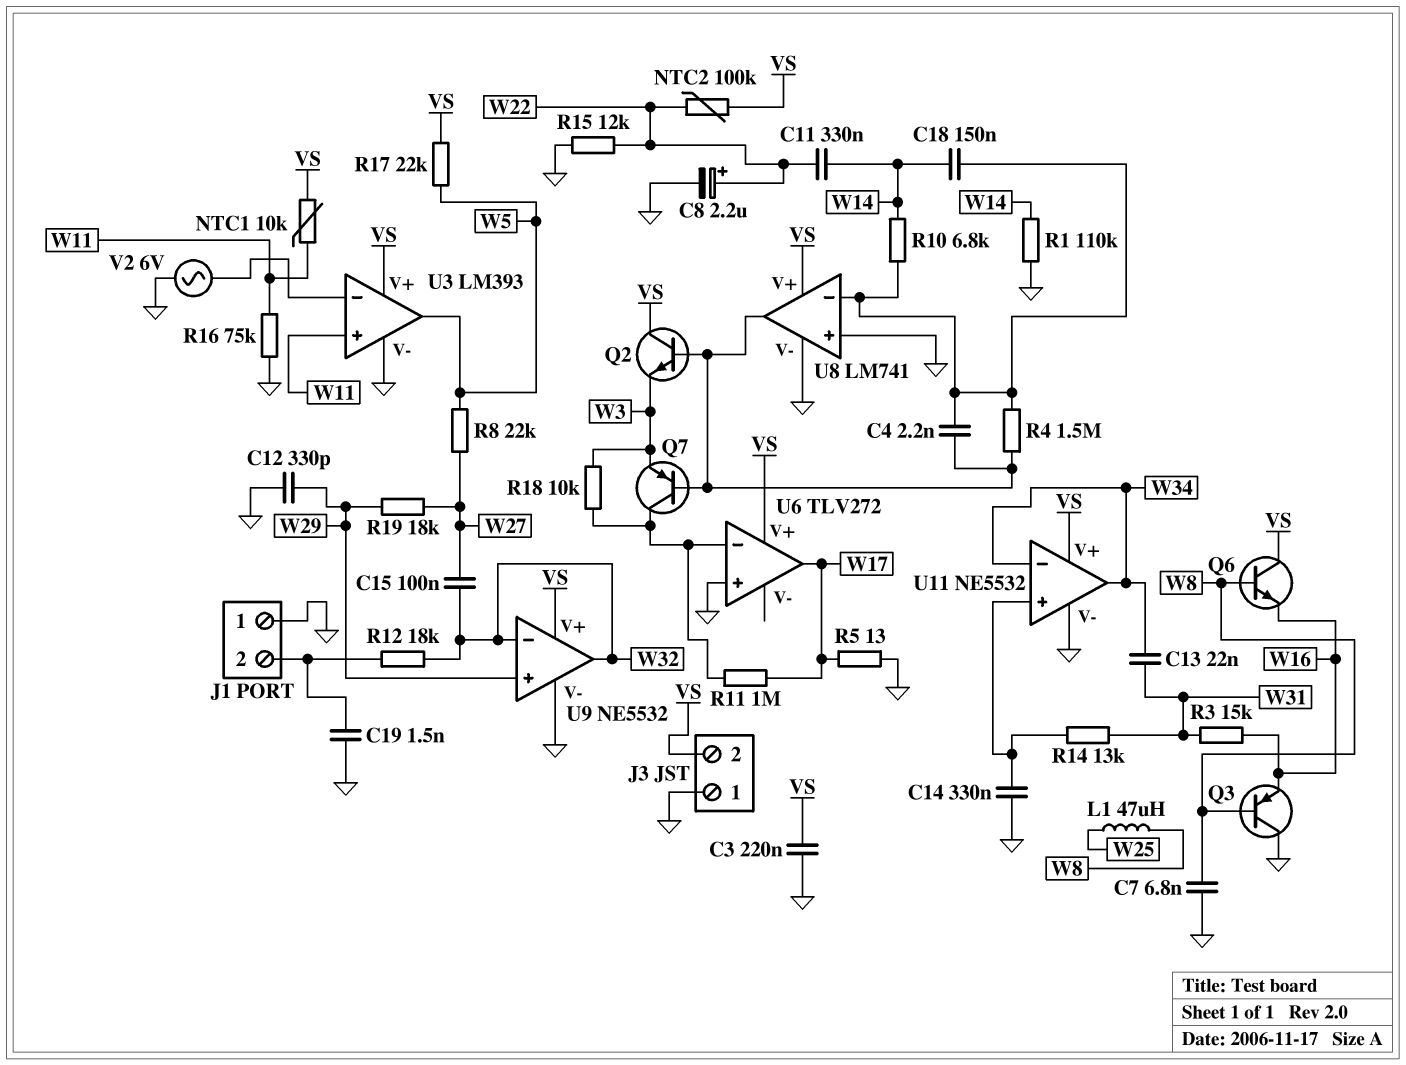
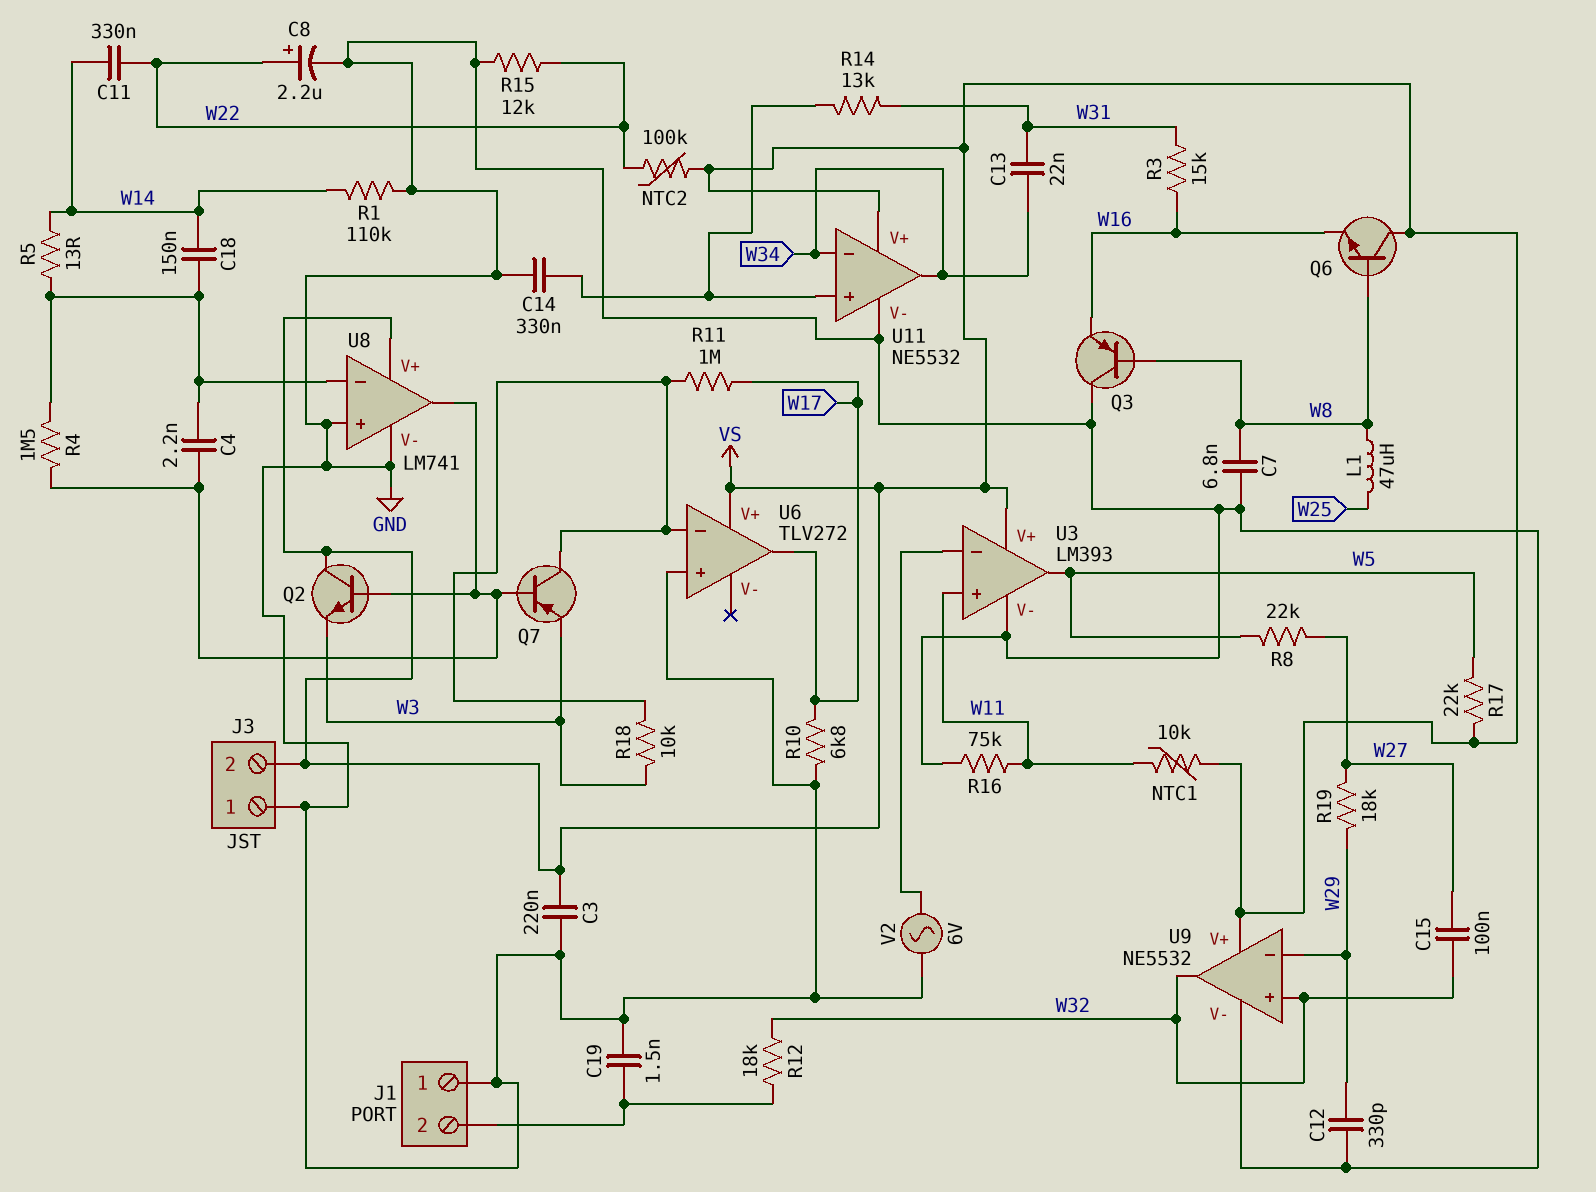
R5: 13 (GND, W17) -> 13 (U8/in-, W14)
R10: 6.8k (U8/in-, W14) -> 6.8k (GND, W17)
U9 pin in+: W29 -> W32
U9 pin in-: W32 -> W29

